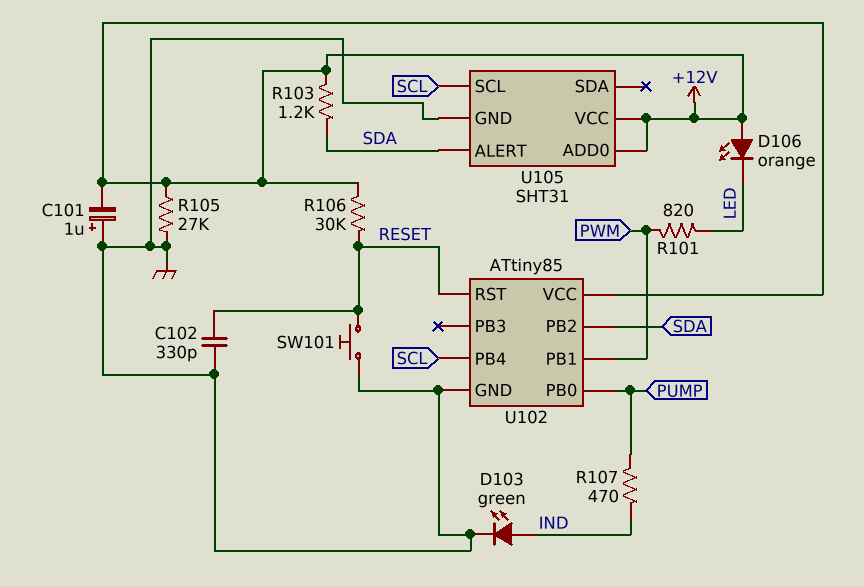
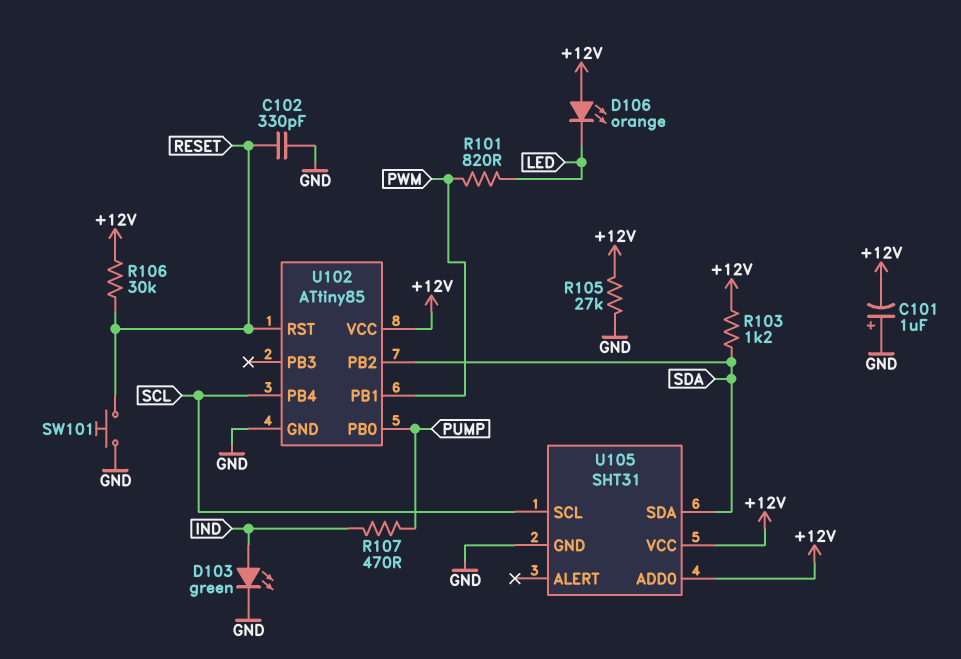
U105 pin ALERT: SDA -> none
U105 pin SDA: none -> SDA

